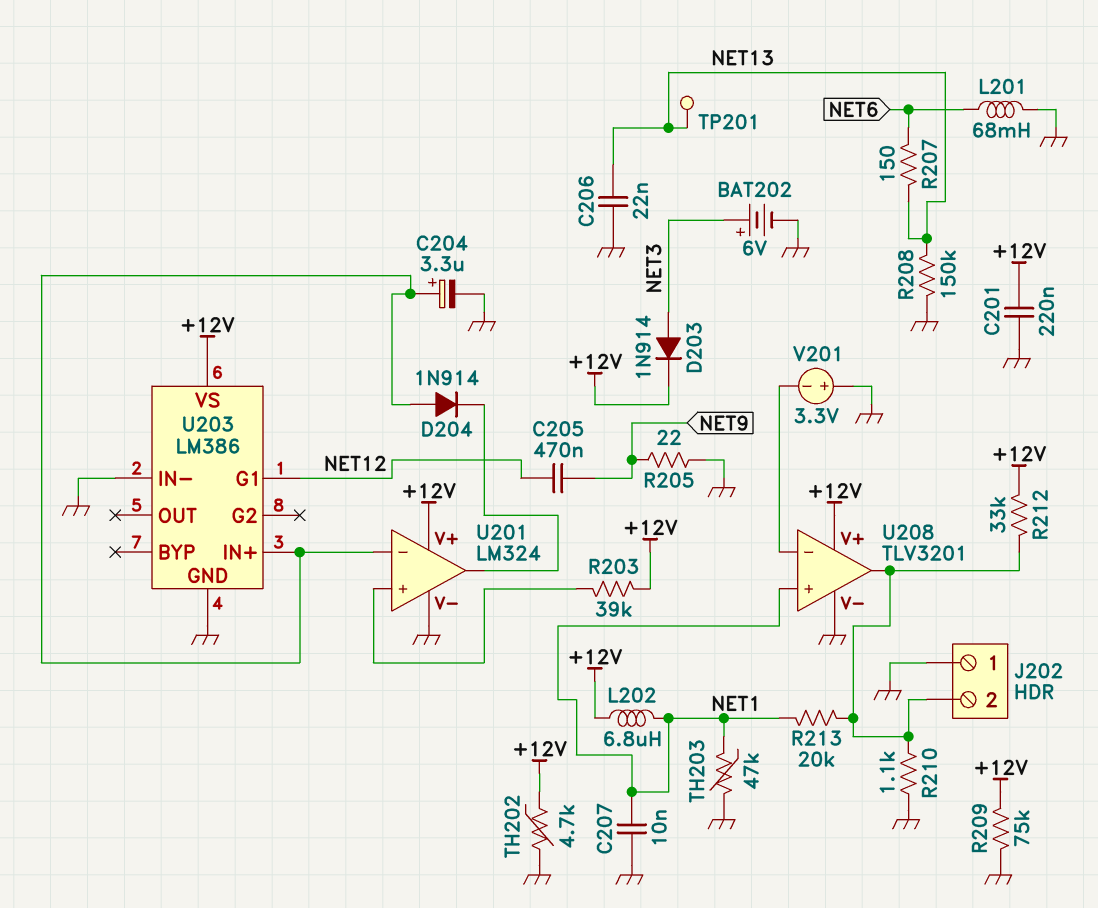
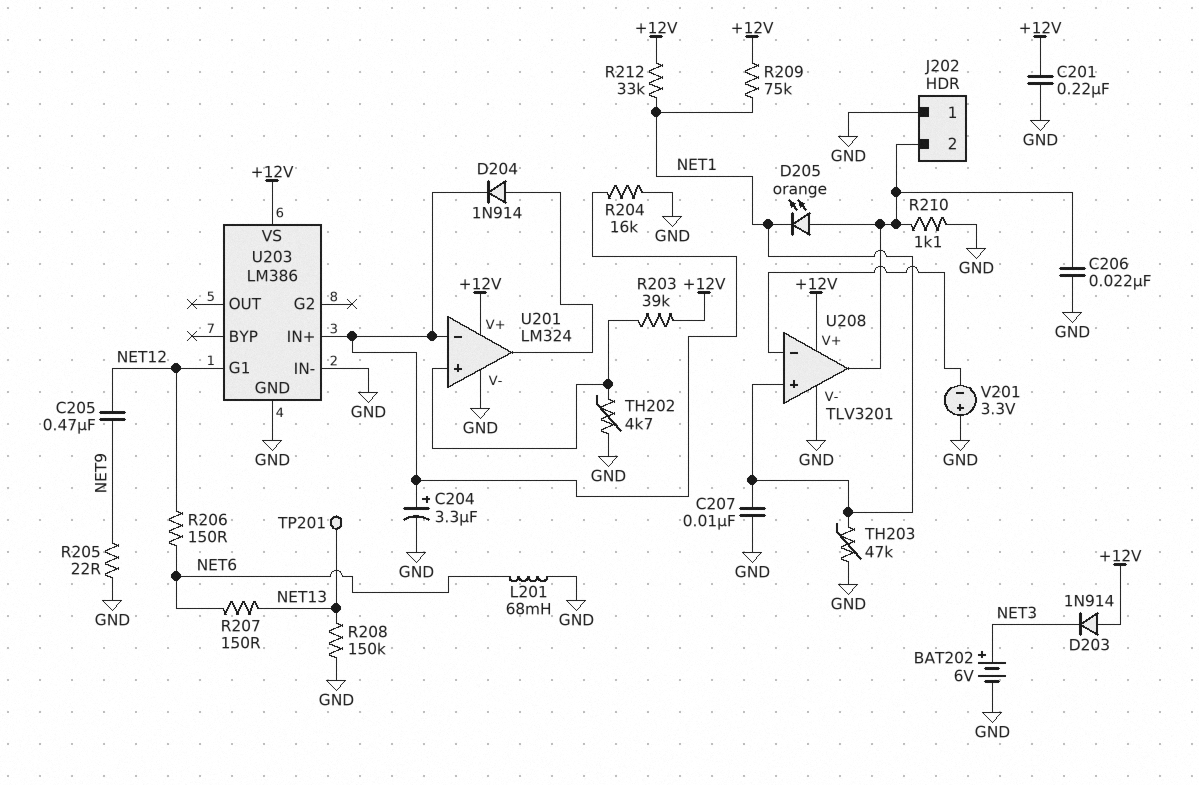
C206: 22nF (GND, NET13) -> 22nF (GND, J202/2)
D203: diode 1N914 (A NET3, K +12V) -> diode 1N914 (A +12V, K NET3)
D204: diode 1N914 (A U201/in-, K U201/out) -> diode 1N914 (A U201/out, K U201/in-)
D205: none -> LED orange (A J202/2, K NET1)
L202: 6.8uH (+12V, NET1) -> none
R204: none -> 16k (GND, U201/in-)
R206: none -> 150 (NET6, NET12)
R209: 75k (+12V, GND) -> 75k (+12V, NET1)
R212: 33k (+12V, J202/2) -> 33k (+12V, NET1)
R213: 20k (J202/2, NET1) -> none
TH202: 4.7k (+12V, GND) -> 4.7k (GND, U201/in+)

